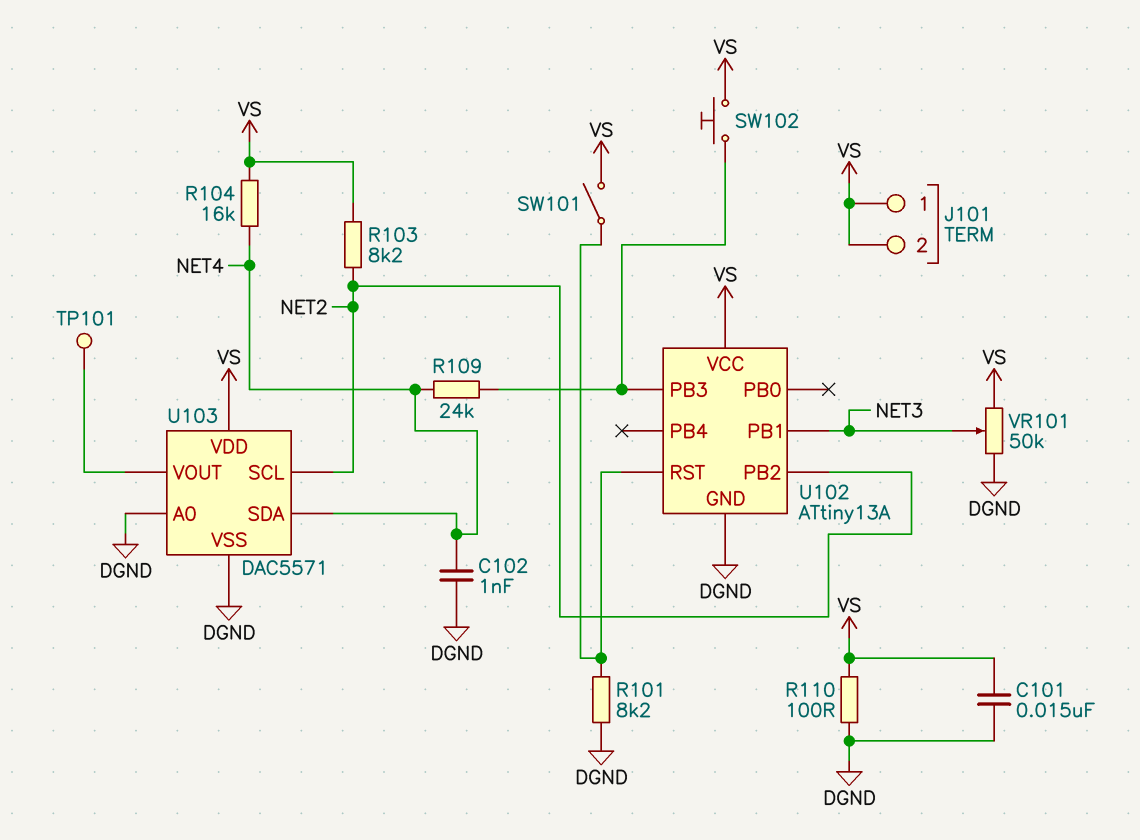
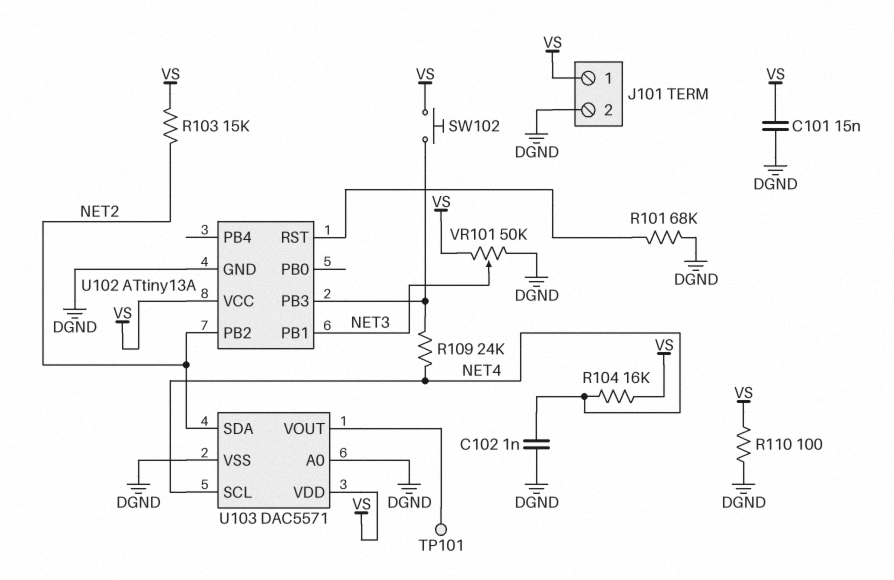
J101 pin 2: VS -> DGND
R101: 8.2k (DGND, U102/RST) -> 68k (DGND, U102/RST)
R103: 8.2k (NET2, VS) -> 15k (NET2, VS)
SW101: switch (U102/RST, VS) -> none
U103 pin SCL: NET2 -> NET4
U103 pin SDA: NET4 -> NET2

